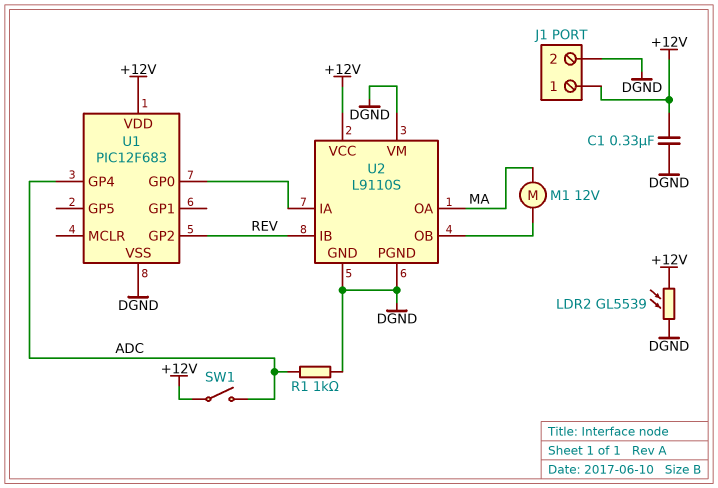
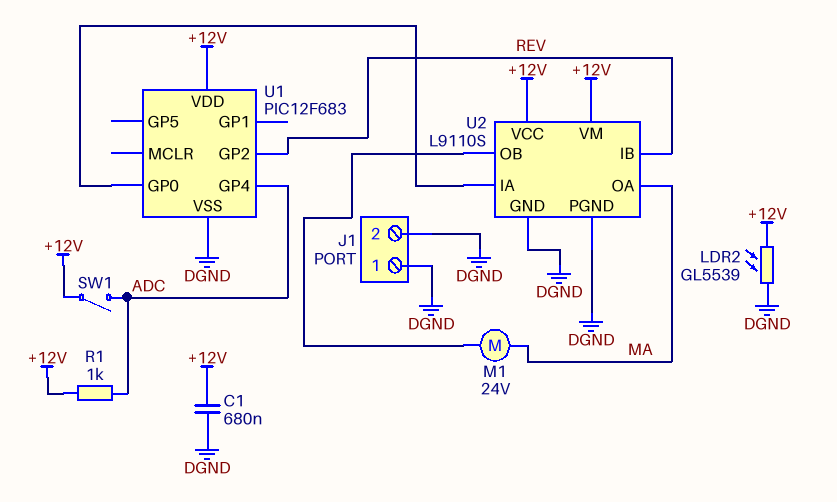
C1: 330nF (+12V, DGND) -> 680nF (+12V, DGND)
J1 pin 1: +12V -> DGND
M1: motor 12V (MA, U2/OB) -> motor 24V (MA, U2/OB)
R1: 1k (ADC, DGND) -> 1k (+12V, ADC)
U2 pin VM: DGND -> +12V

